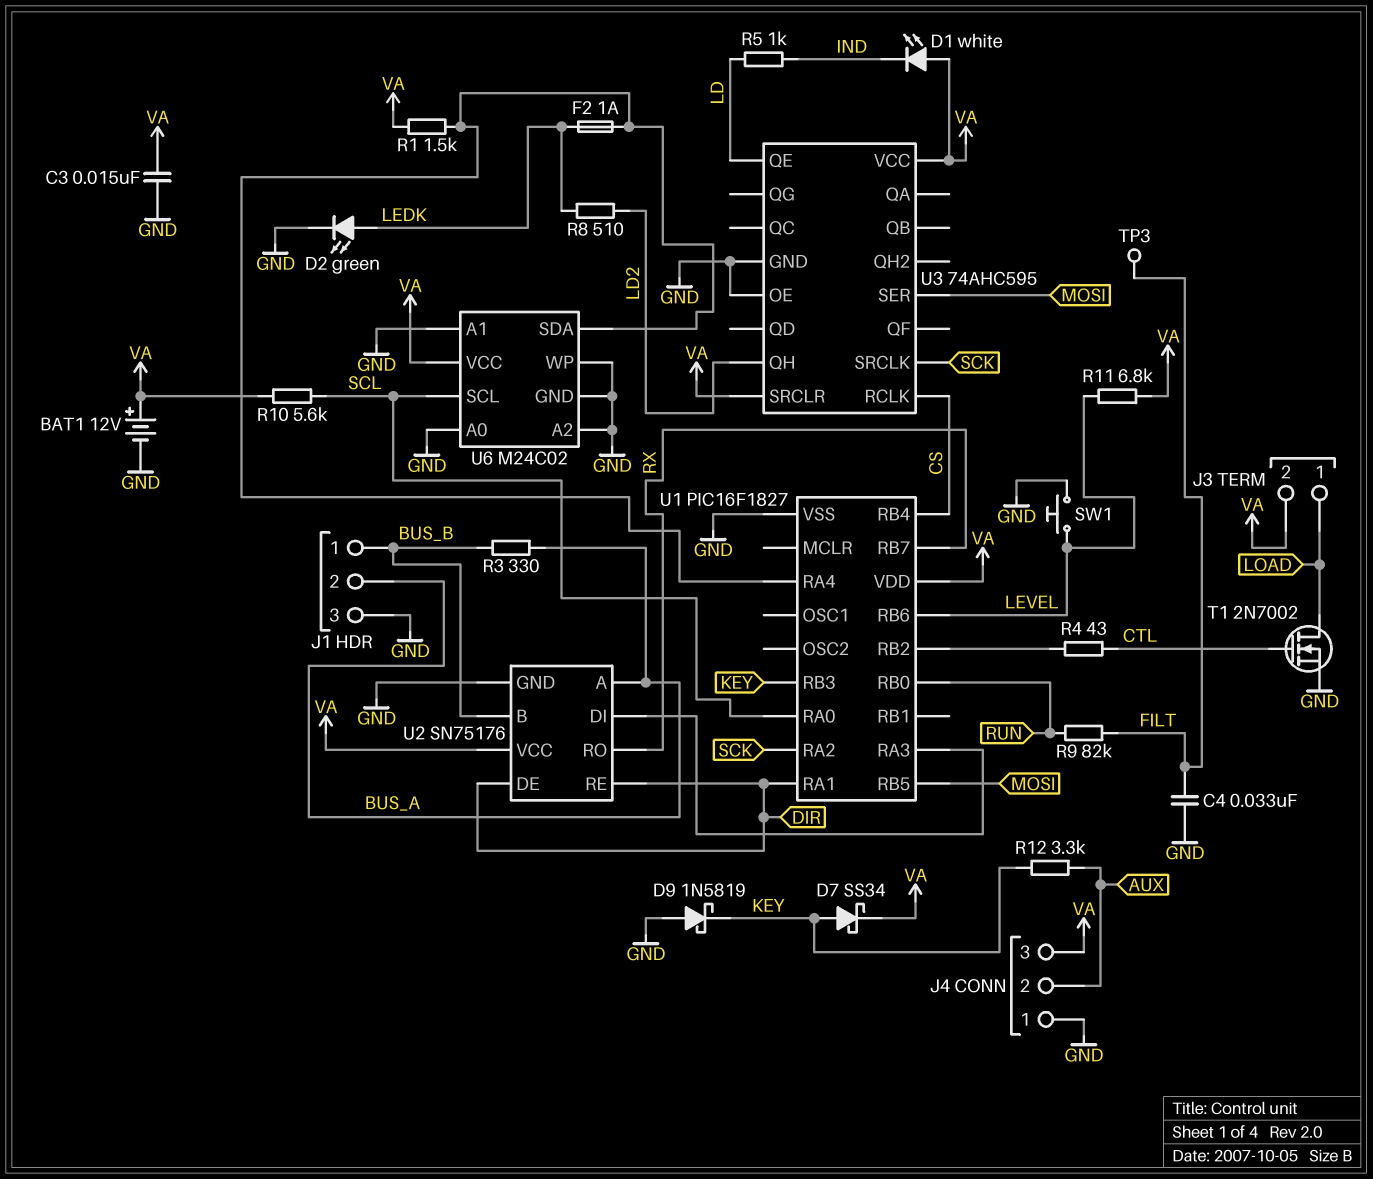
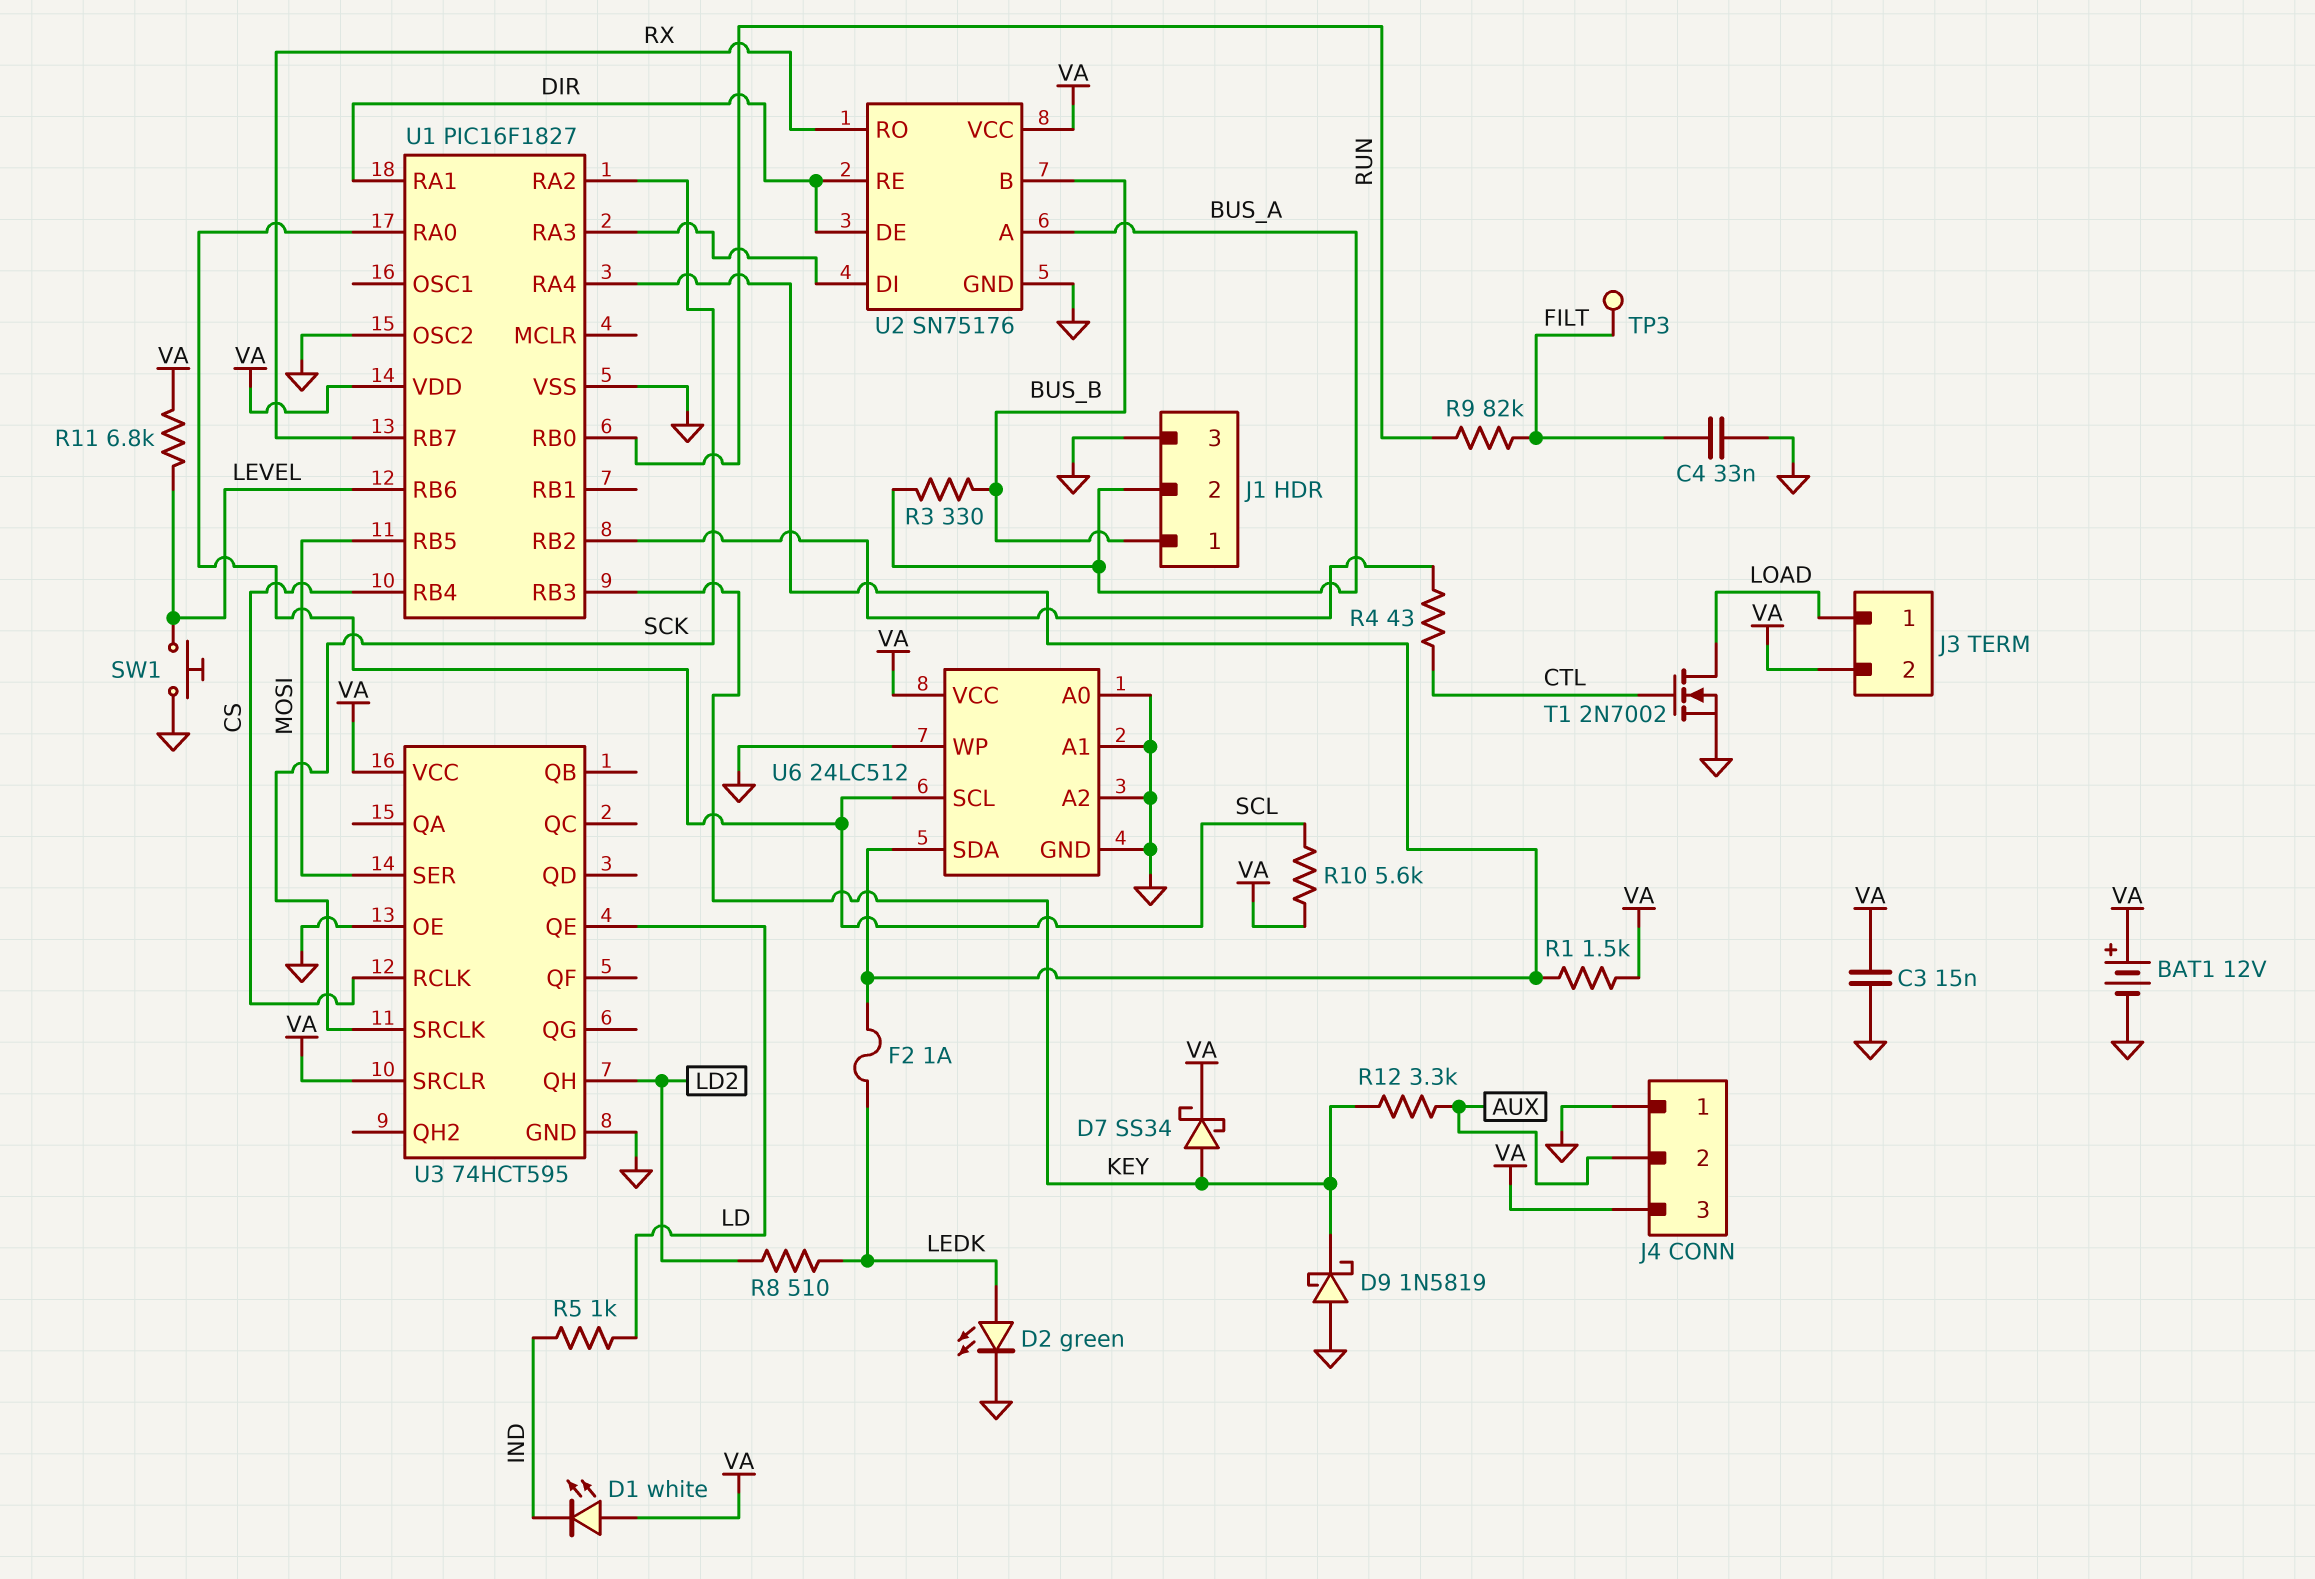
U1 pin OSC2: none -> GND
U3: 74AHC595 -> 74HCT595
U6: M24C02 -> 24LC512

